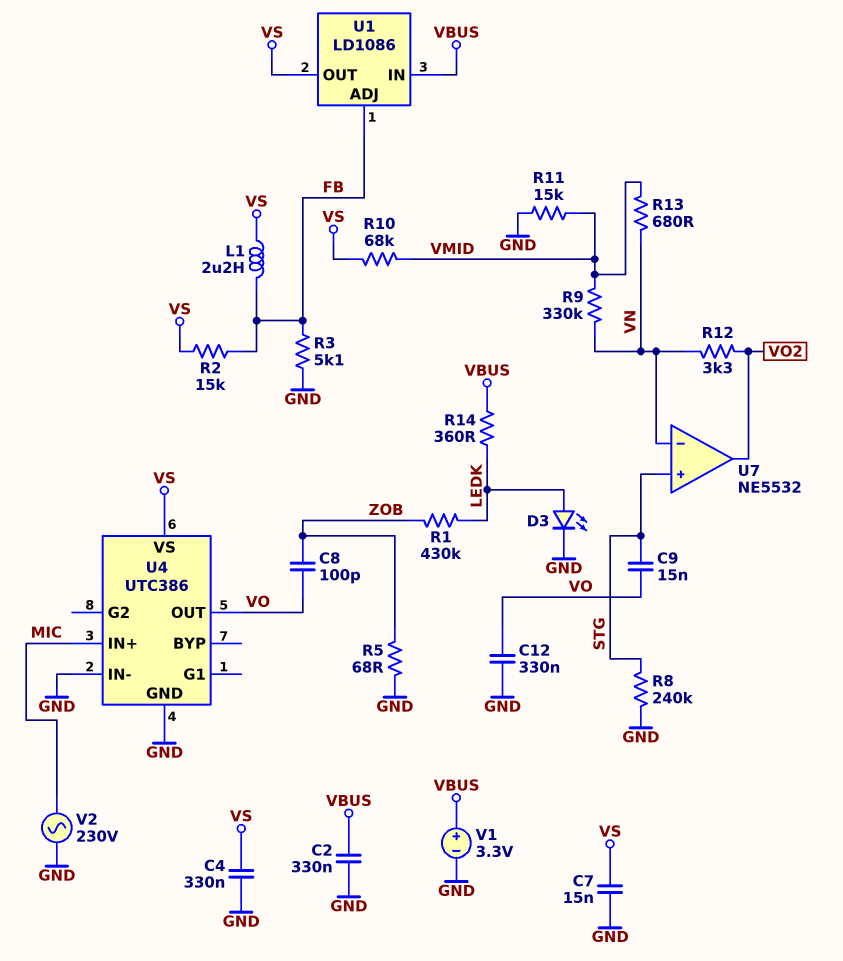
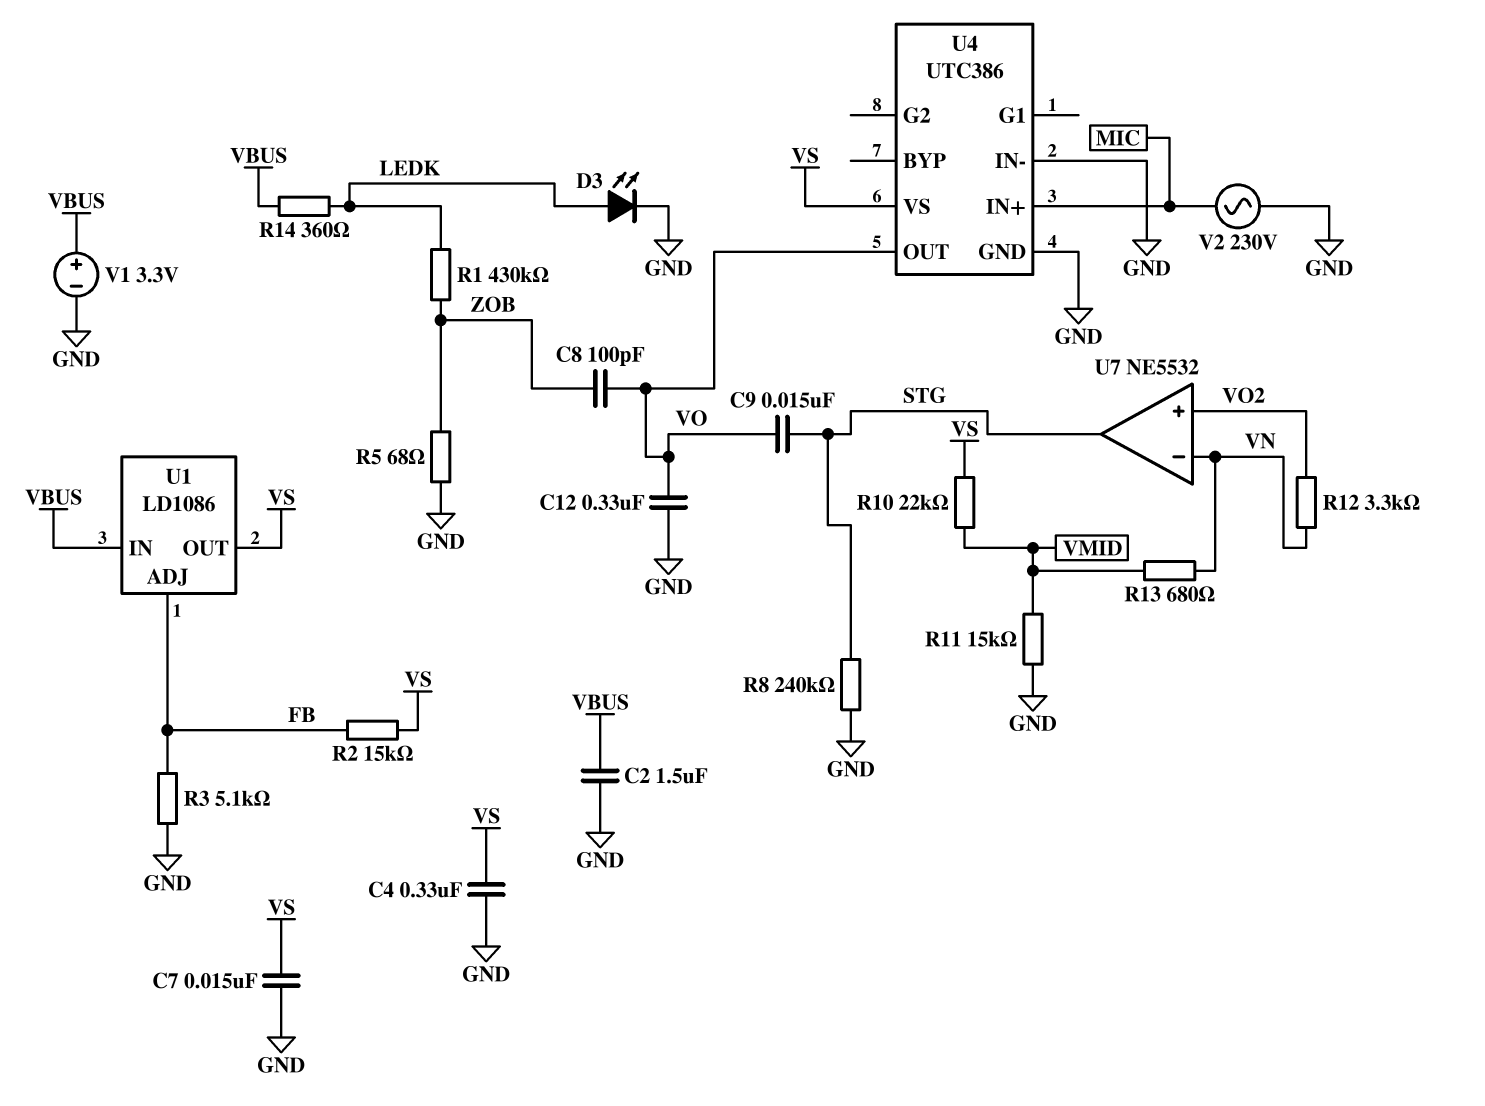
C2: 330nF (GND, VBUS) -> 1.5uF (GND, VBUS)
L1: 2.2uH (FB, VS) -> none
R9: 330k (VMID, VN) -> none
R10: 68k (VMID, VS) -> 22k (VMID, VS)
U7 pin in+: STG -> VO2
U7 pin out: VO2 -> STG

